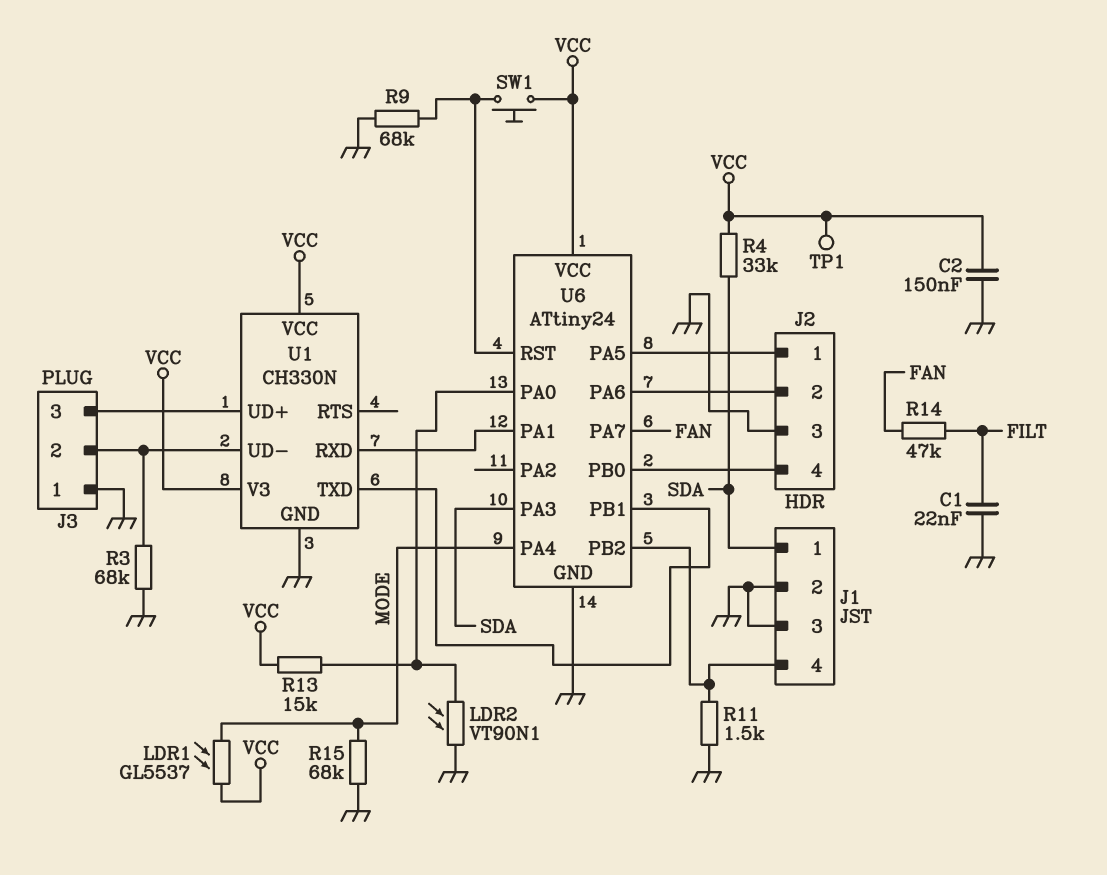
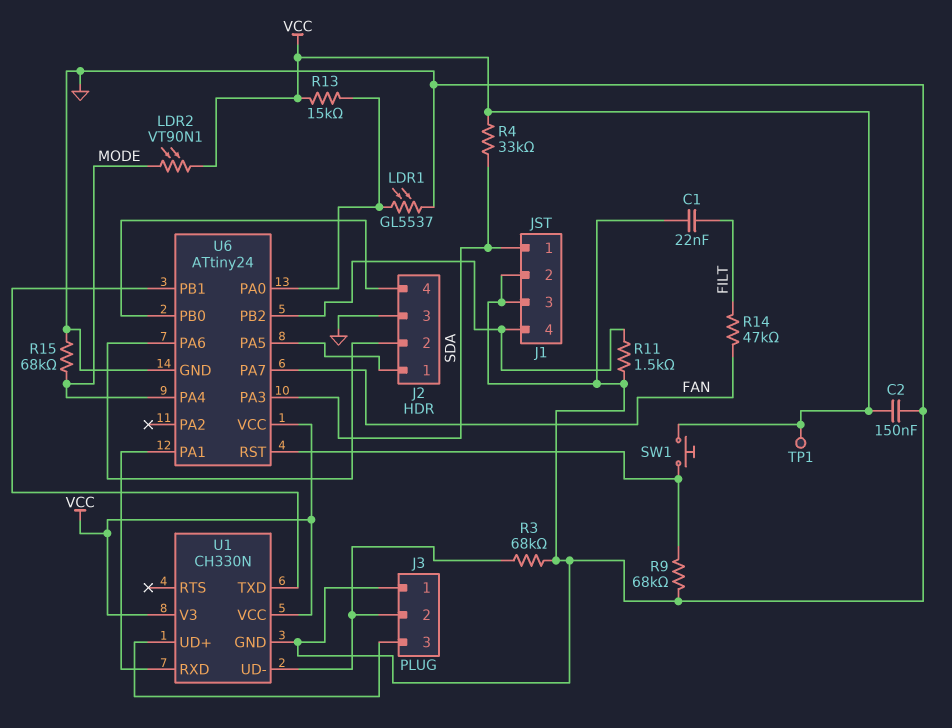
LDR1: GL5537 (MODE, VCC) -> GL5537 (GND, U6/PA0)
LDR2: VT90N1 (GND, U6/PA0) -> VT90N1 (MODE, VCC)

